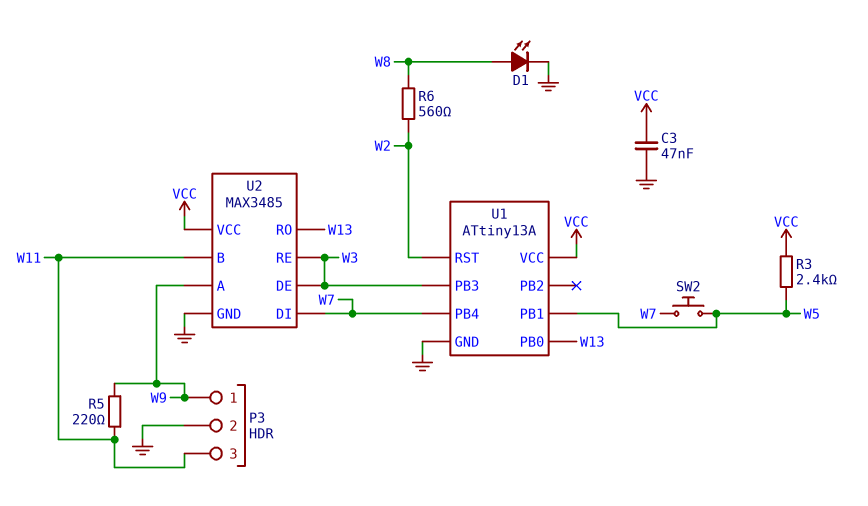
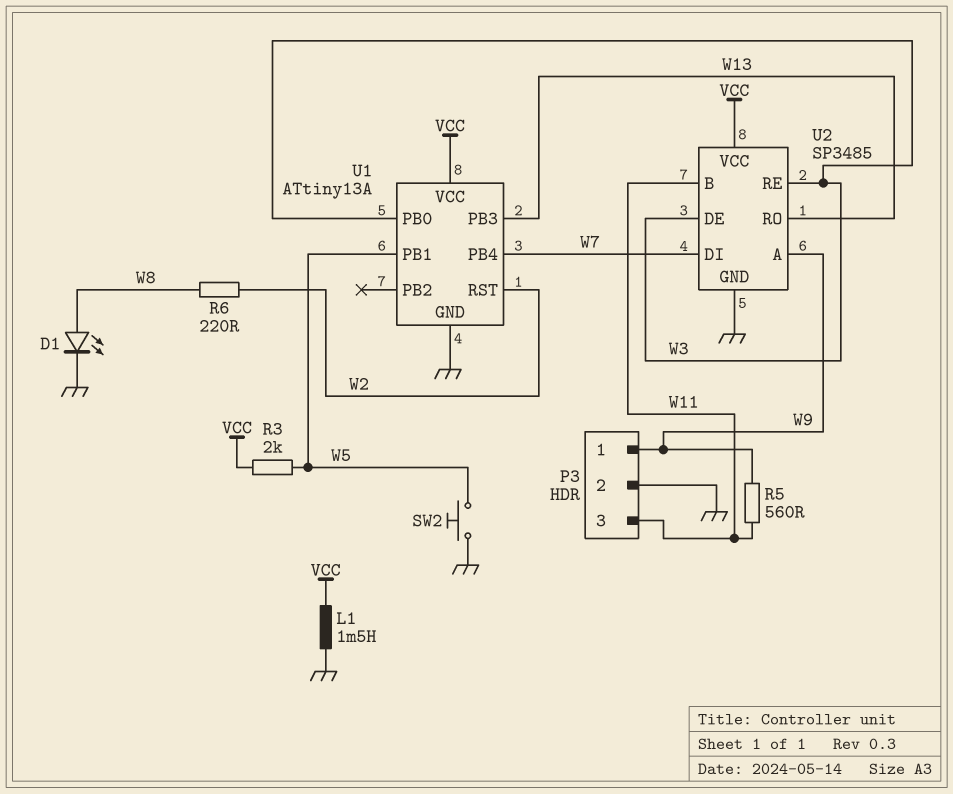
C3: 47nF (GND, VCC) -> none
L1: none -> 1.5mH (GND, VCC)
R3: 2.4k (VCC, W5) -> 2k (VCC, W5)
R5: 220 (W9, W11) -> 560 (W9, W11)
R6: 560 (W2, W8) -> 220 (W2, W8)
SW2: button (W5, W7) -> button (GND, W5)
U1 pin PB0: W13 -> W3
U1 pin PB3: W3 -> W13
U2: MAX3485 -> SP3485

